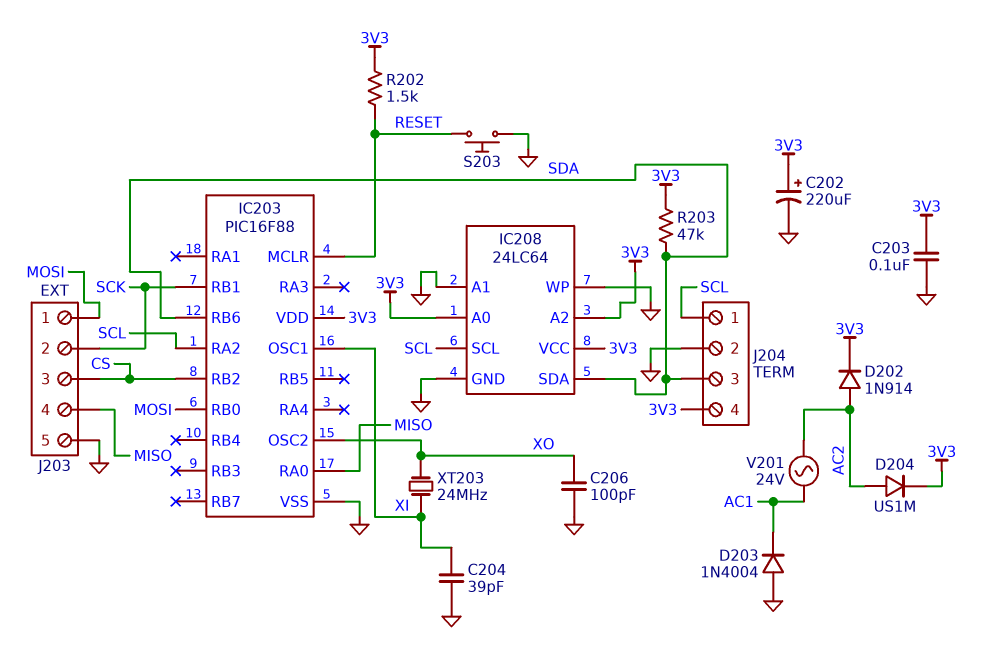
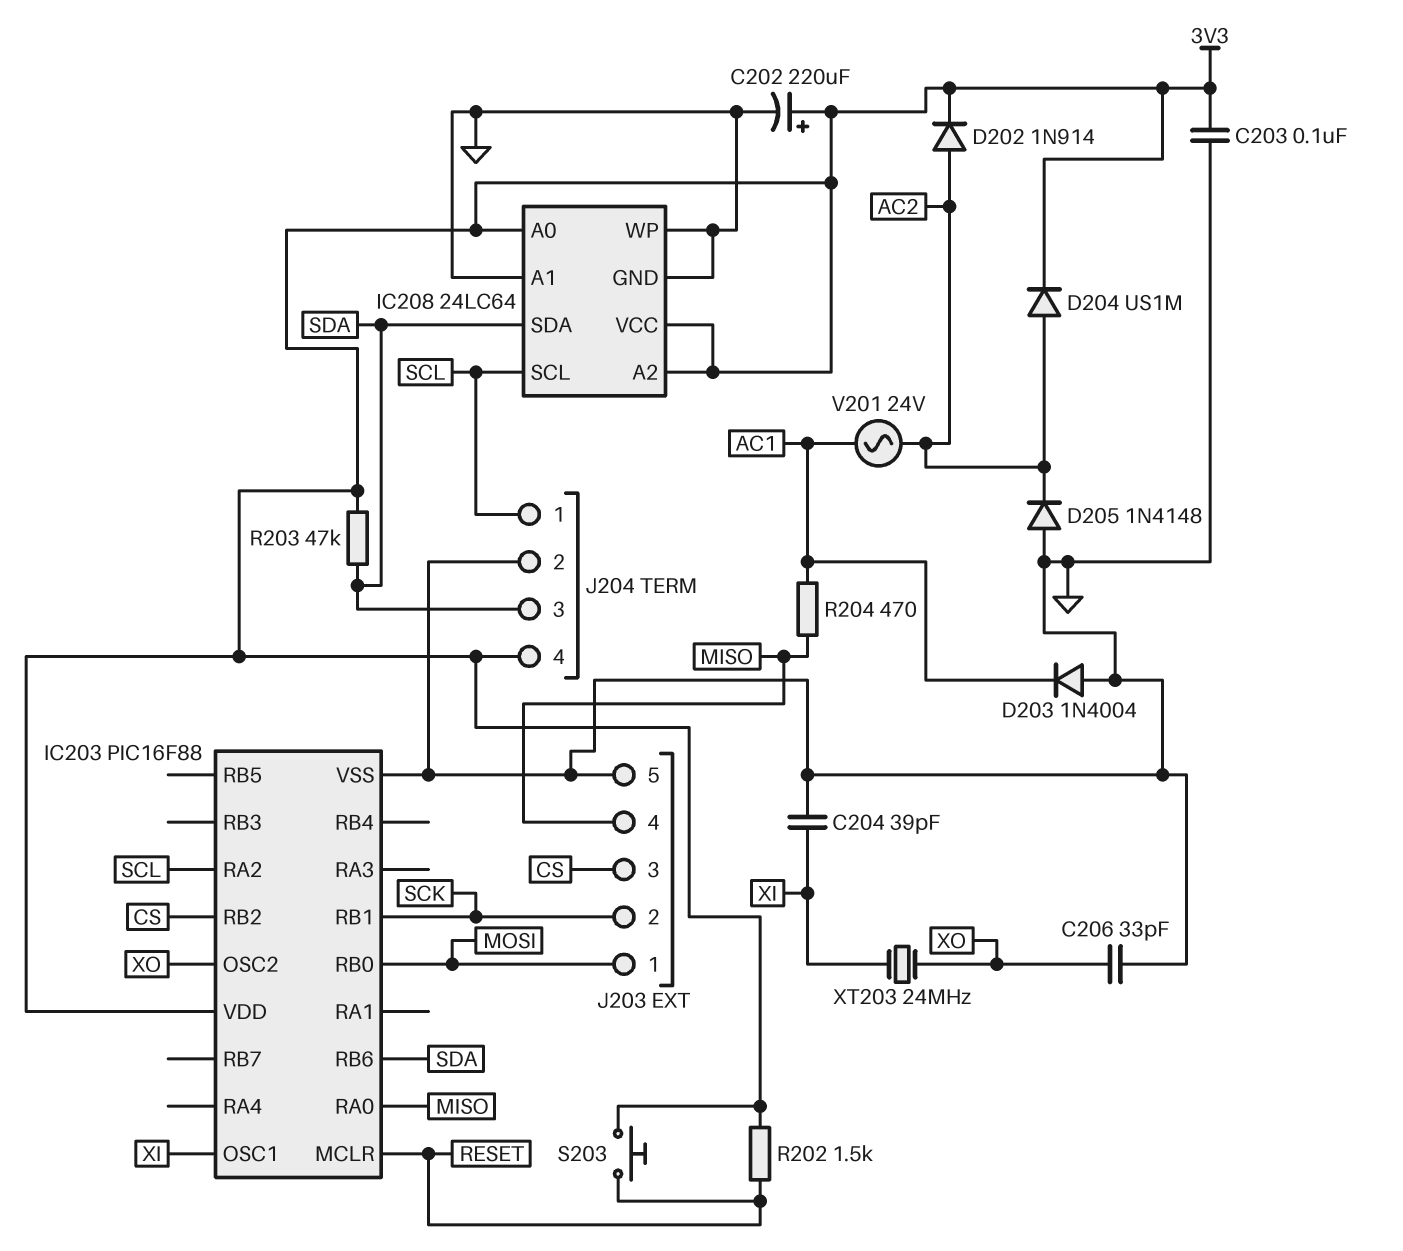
C206: 100pF (GND, XO) -> 33pF (GND, XO)
D205: none -> diode 1N4148 (A GND, K AC2)
R204: none -> 470 (AC1, MISO)
S203: button (GND, RESET) -> button (3V3, RESET)

